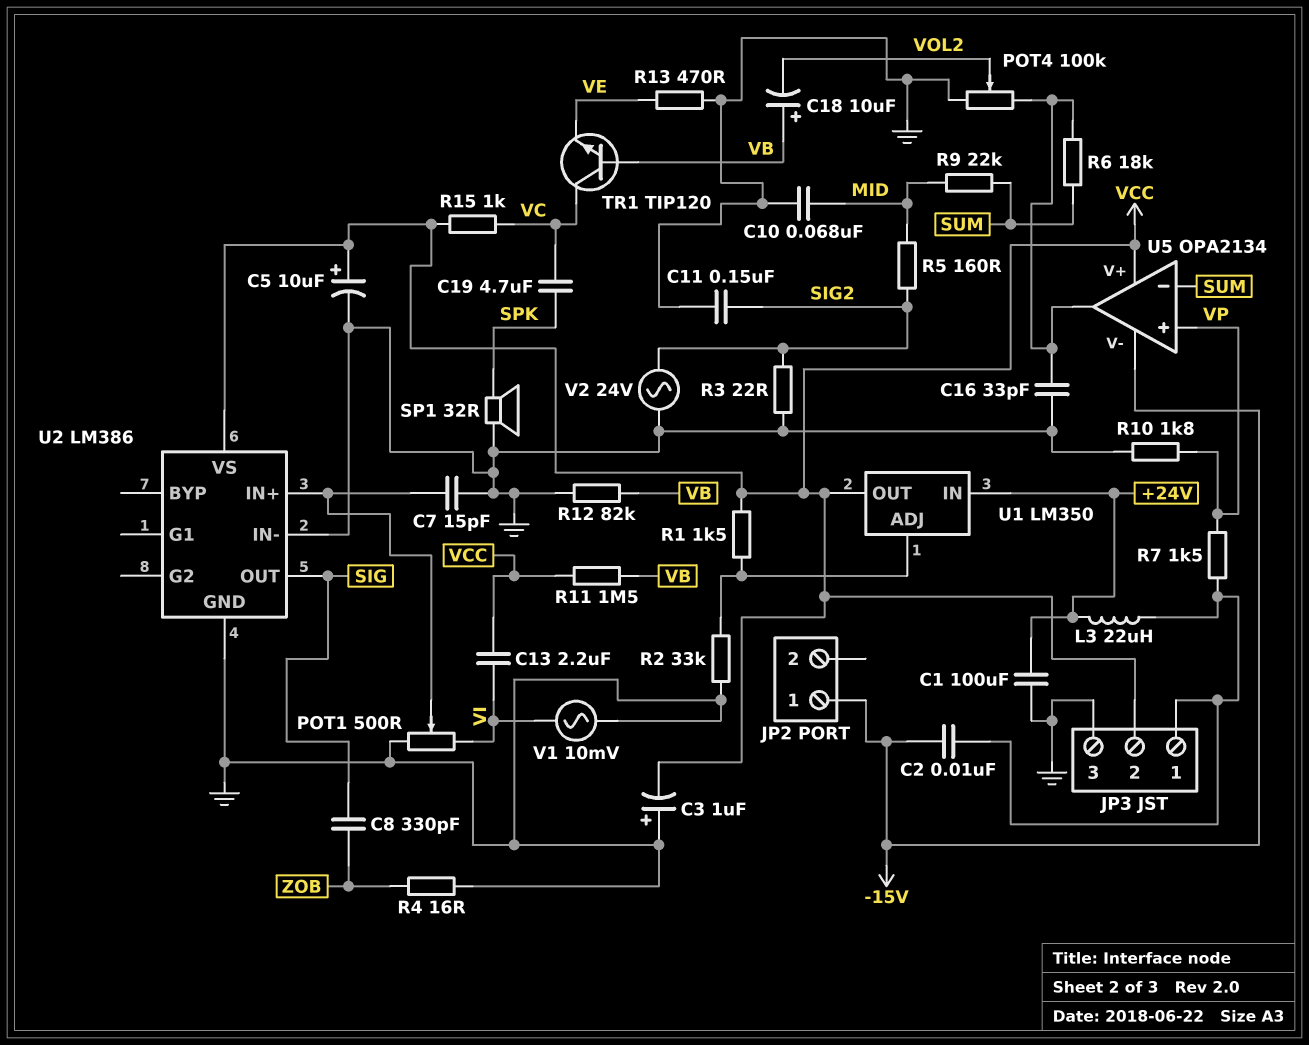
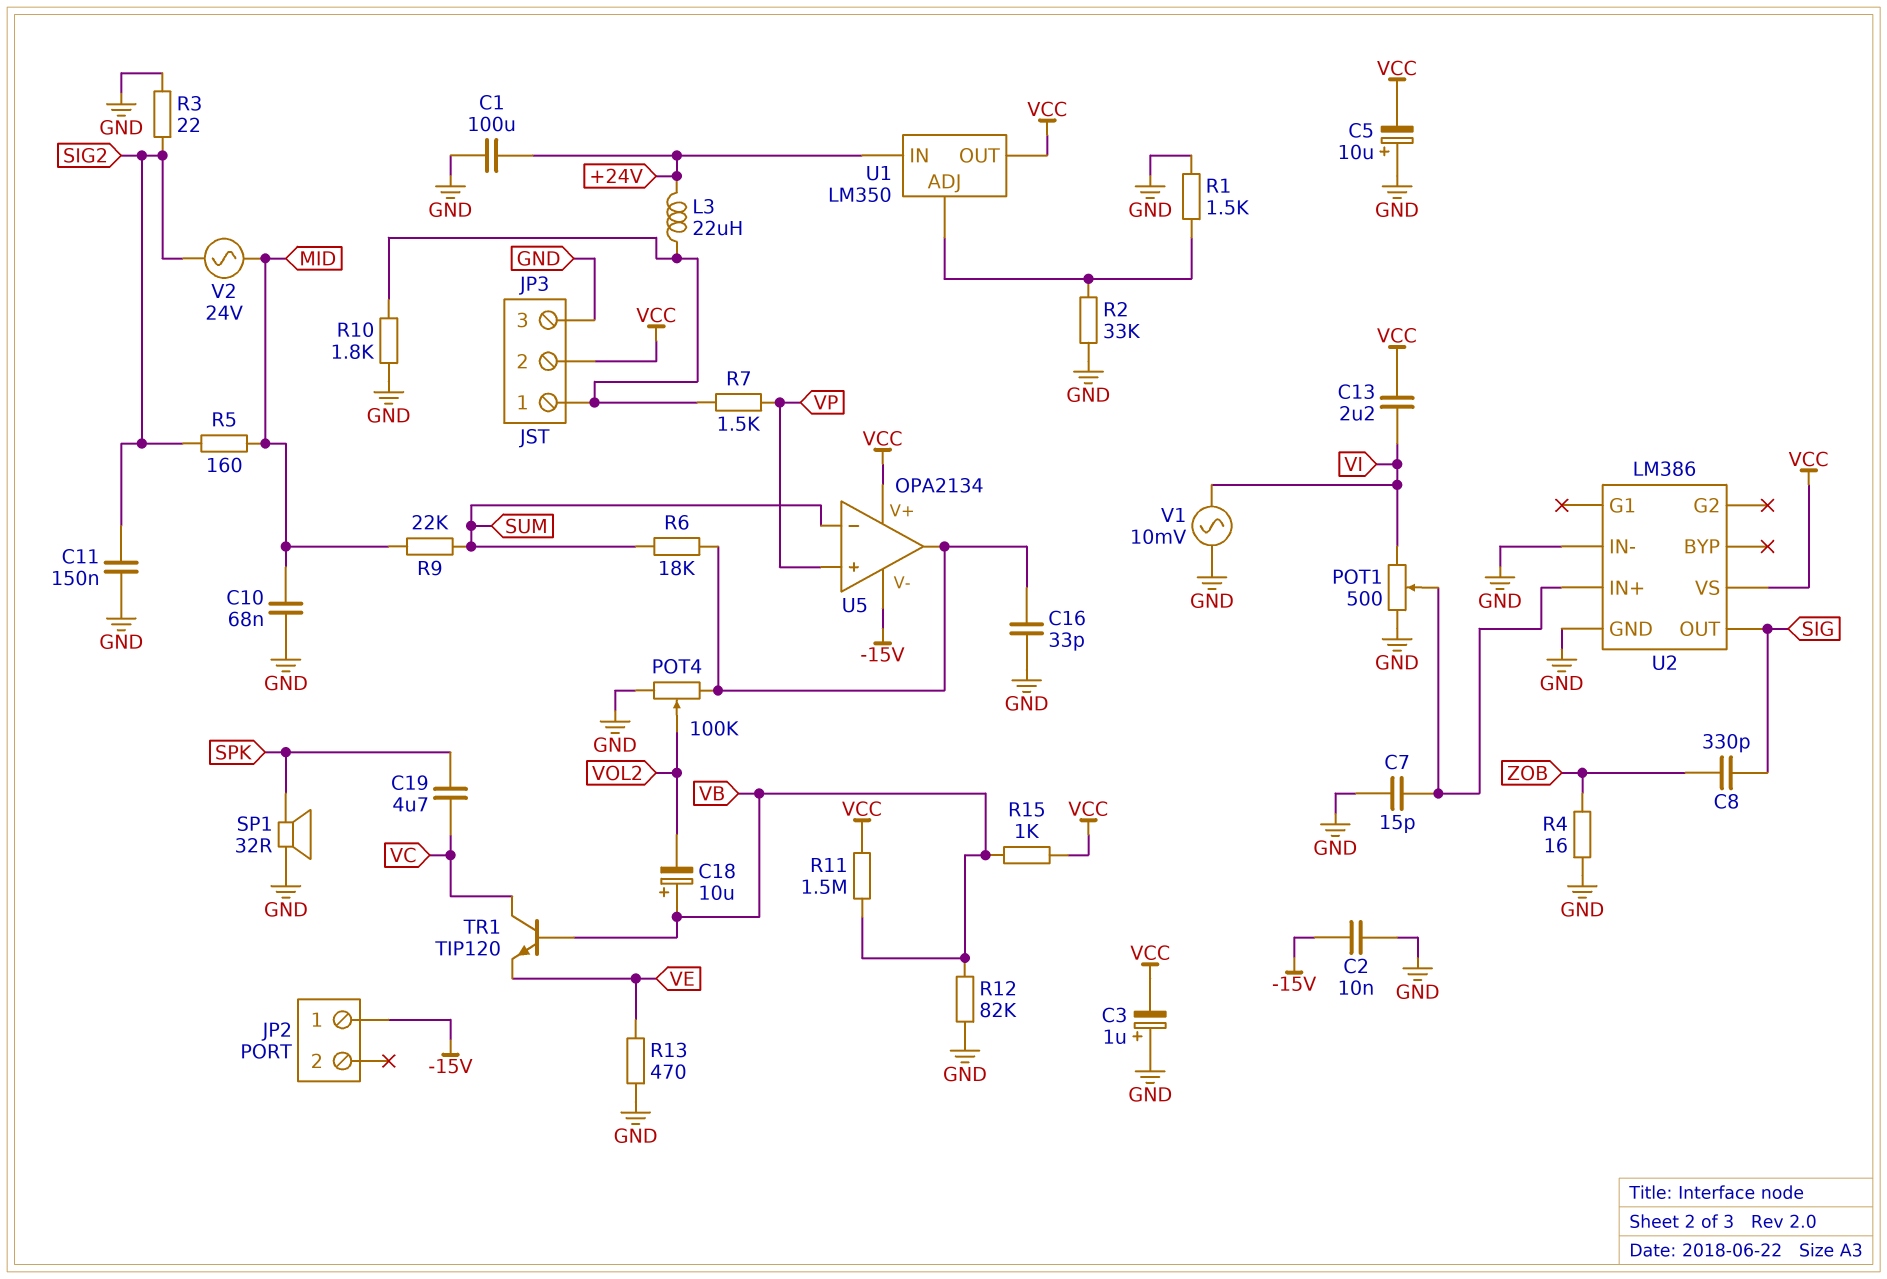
C2: 10nF (-15V, JP3/1) -> 10nF (-15V, GND)
C5: 10uF (plus VCC, minus GND) -> 10uF (plus GND, minus VCC)
R1: 1.5k (U1/ADJ, VCC) -> 1.5k (GND, U1/ADJ)
R10: 1.8k (GND, VP) -> 1.8k (GND, JP3/1)
R15: 1k (VC, VCC) -> 1k (VB, VCC)
V2: AC 24V (GND, SIG2) -> AC 24V (MID, SIG2)

